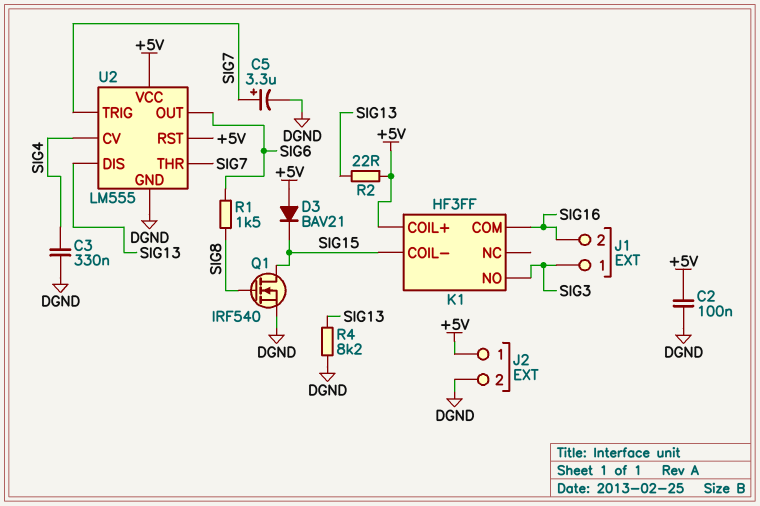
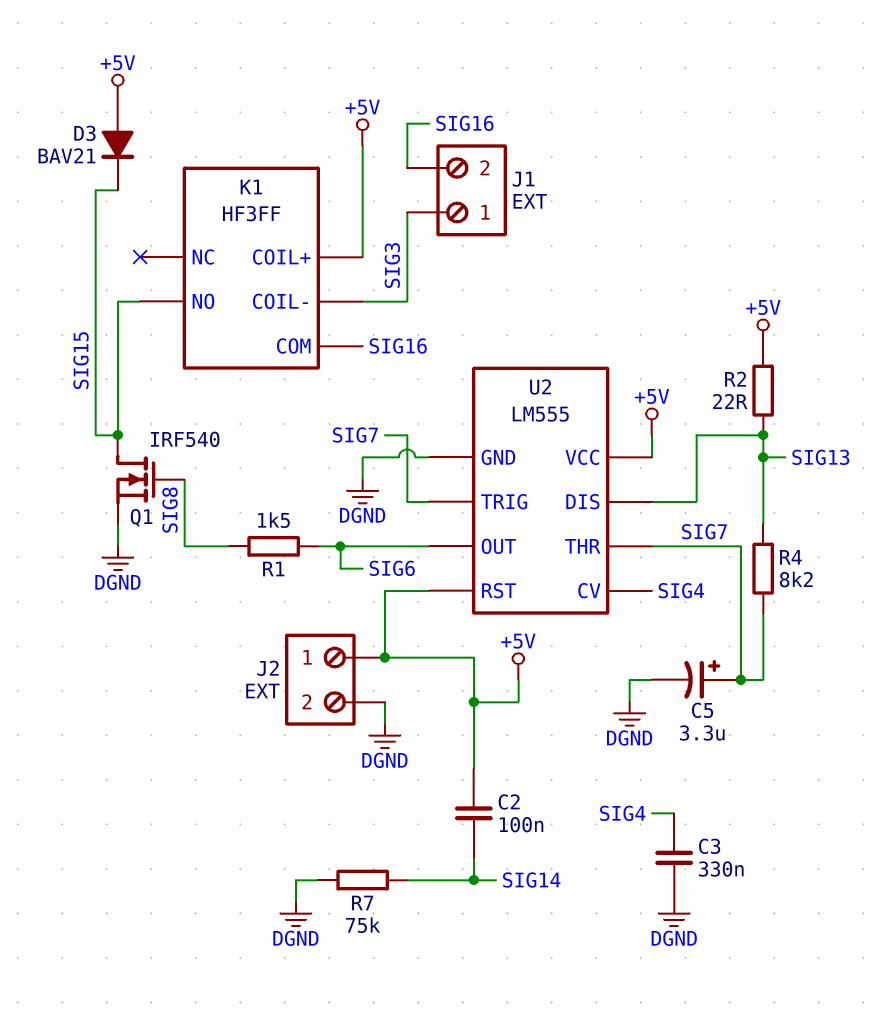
C2: 100nF (+5V, DGND) -> 100nF (+5V, SIG14)
K1 pin COIL-: SIG15 -> SIG3
K1 pin NO: SIG3 -> SIG15
R4: 8.2k (DGND, SIG13) -> 8.2k (SIG7, SIG13)
R7: none -> 75k (DGND, SIG14)

